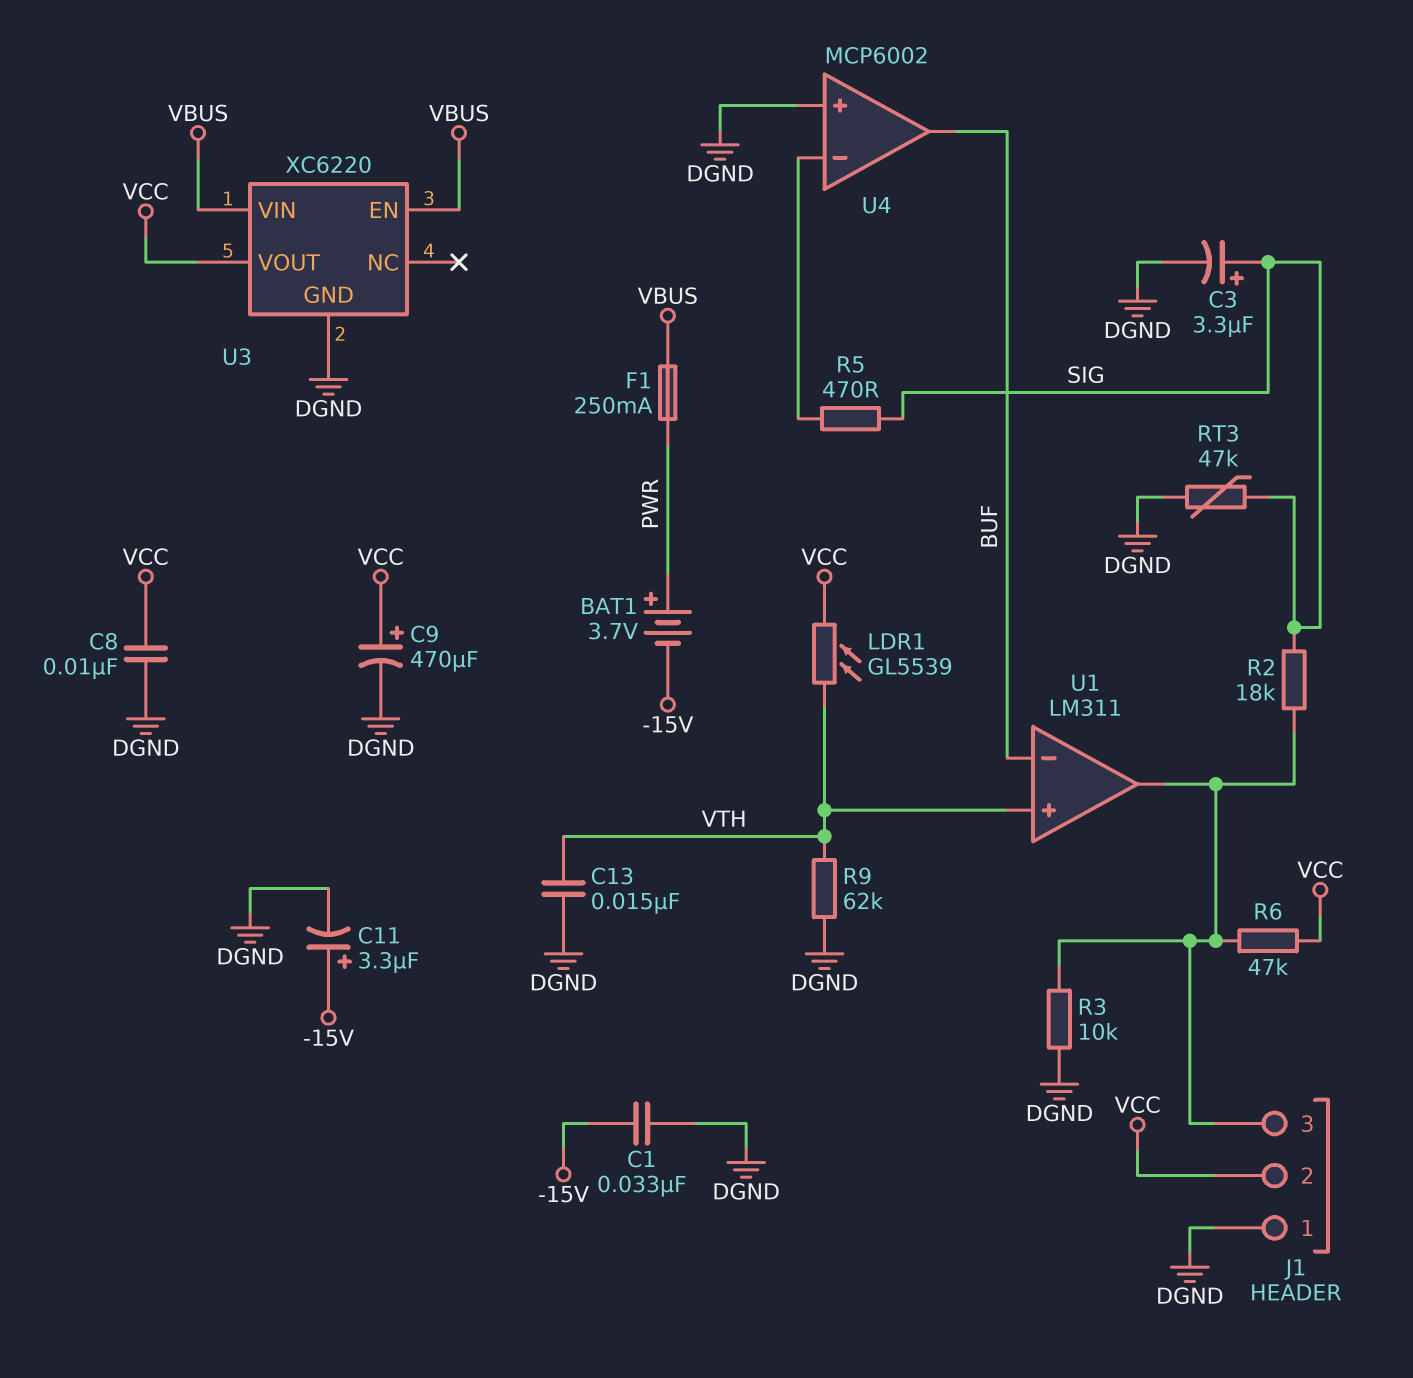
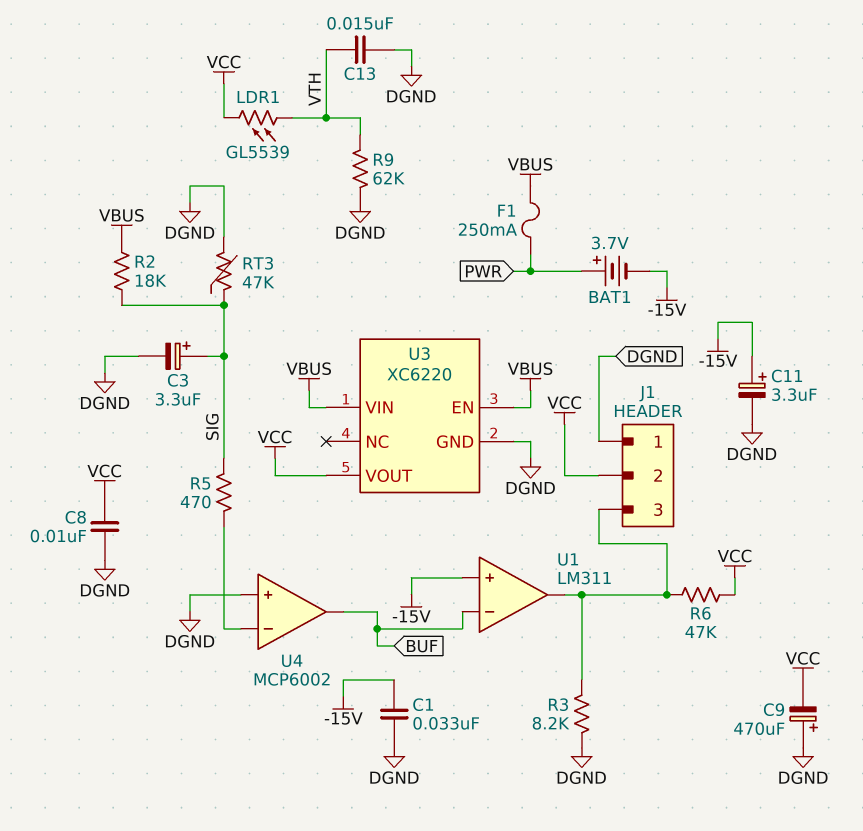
C9: 470uF (plus VCC, minus DGND) -> 470uF (plus DGND, minus VCC)
R2: 18k (J1/3, SIG) -> 18k (SIG, VBUS)
R3: 10k (DGND, J1/3) -> 8.2k (DGND, J1/3)
U1 pin in+: VTH -> -15V

